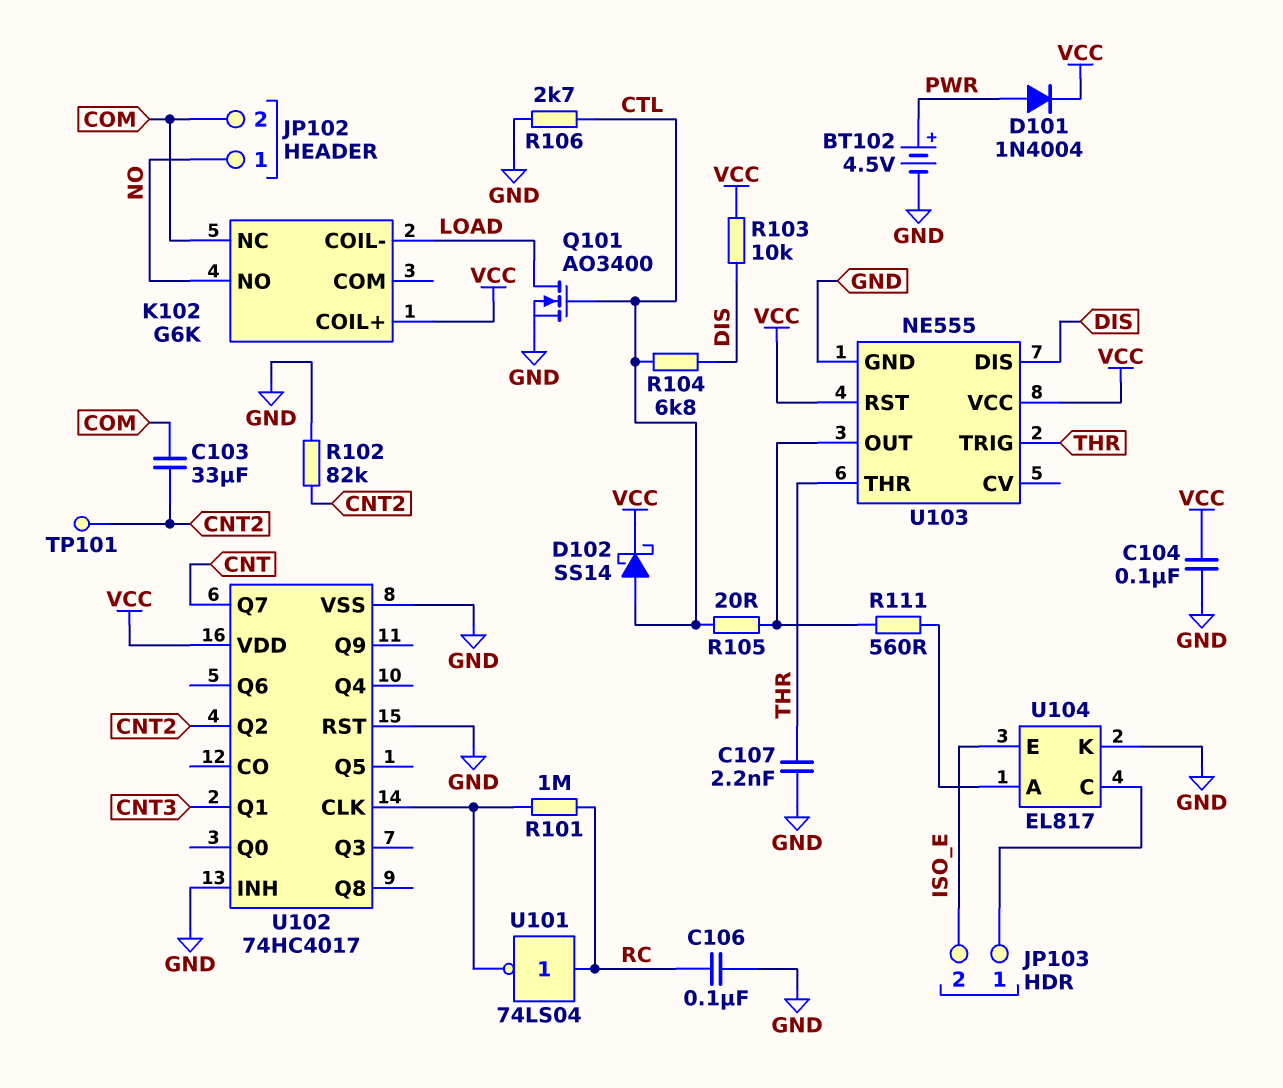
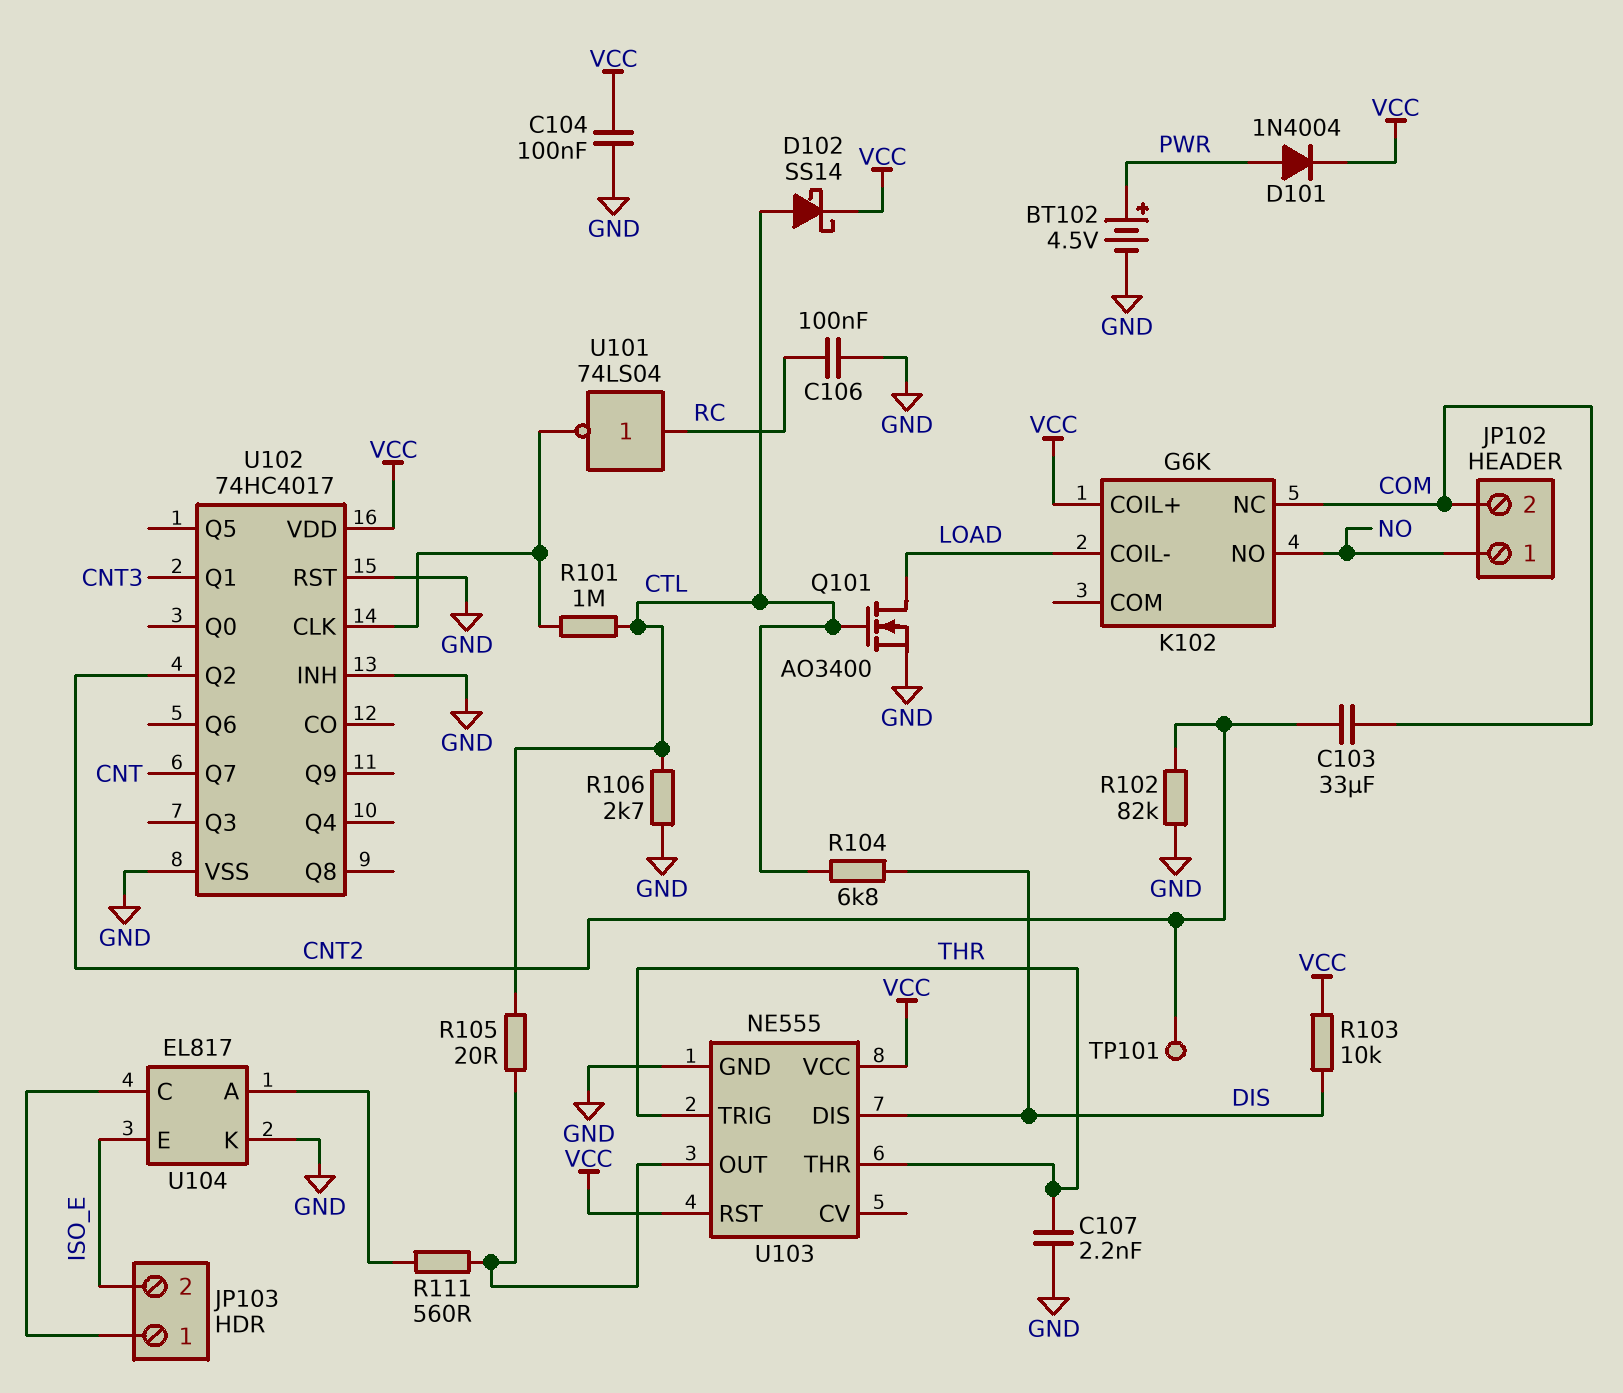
R101: 1M (RC, U102/CLK) -> 1M (CTL, U102/CLK)

